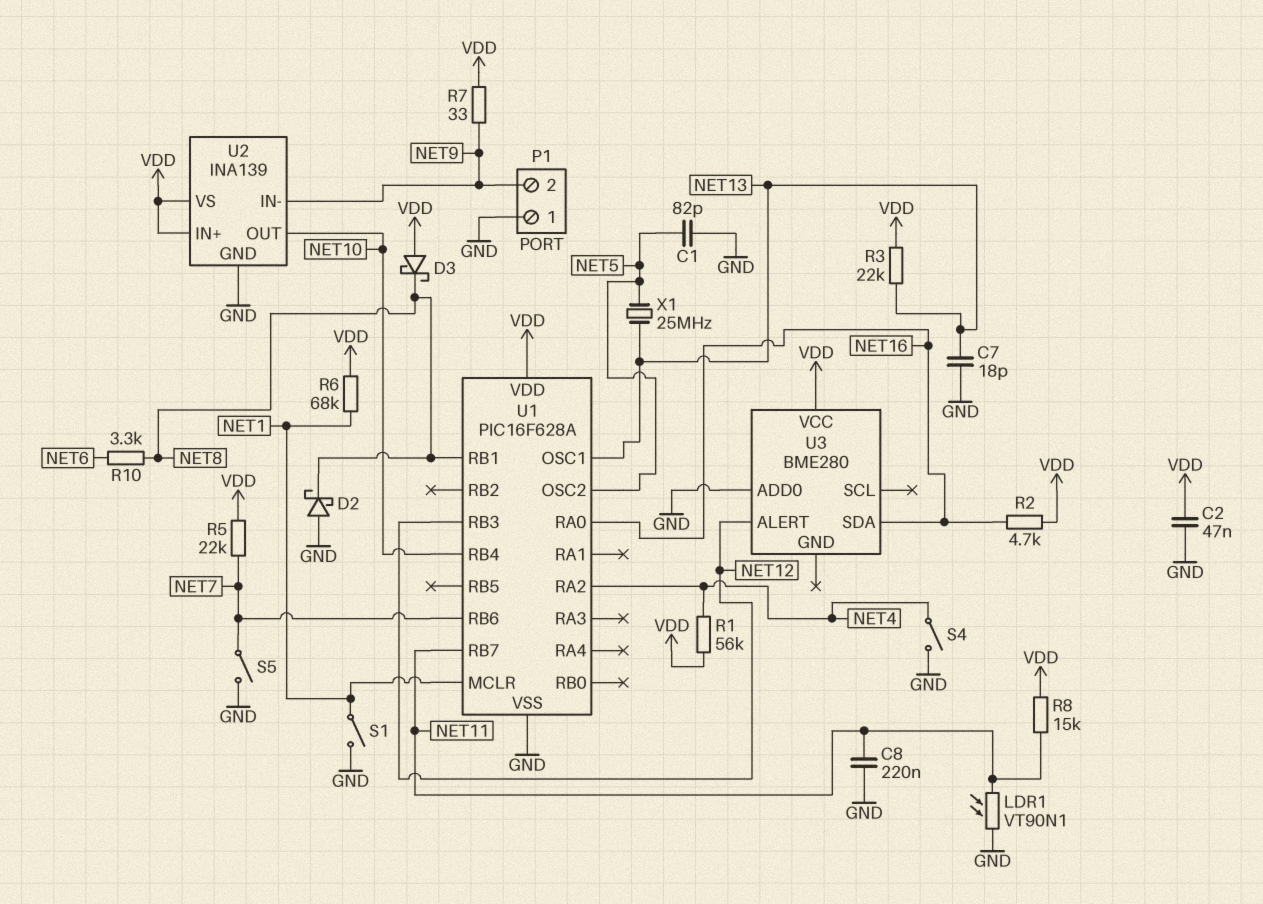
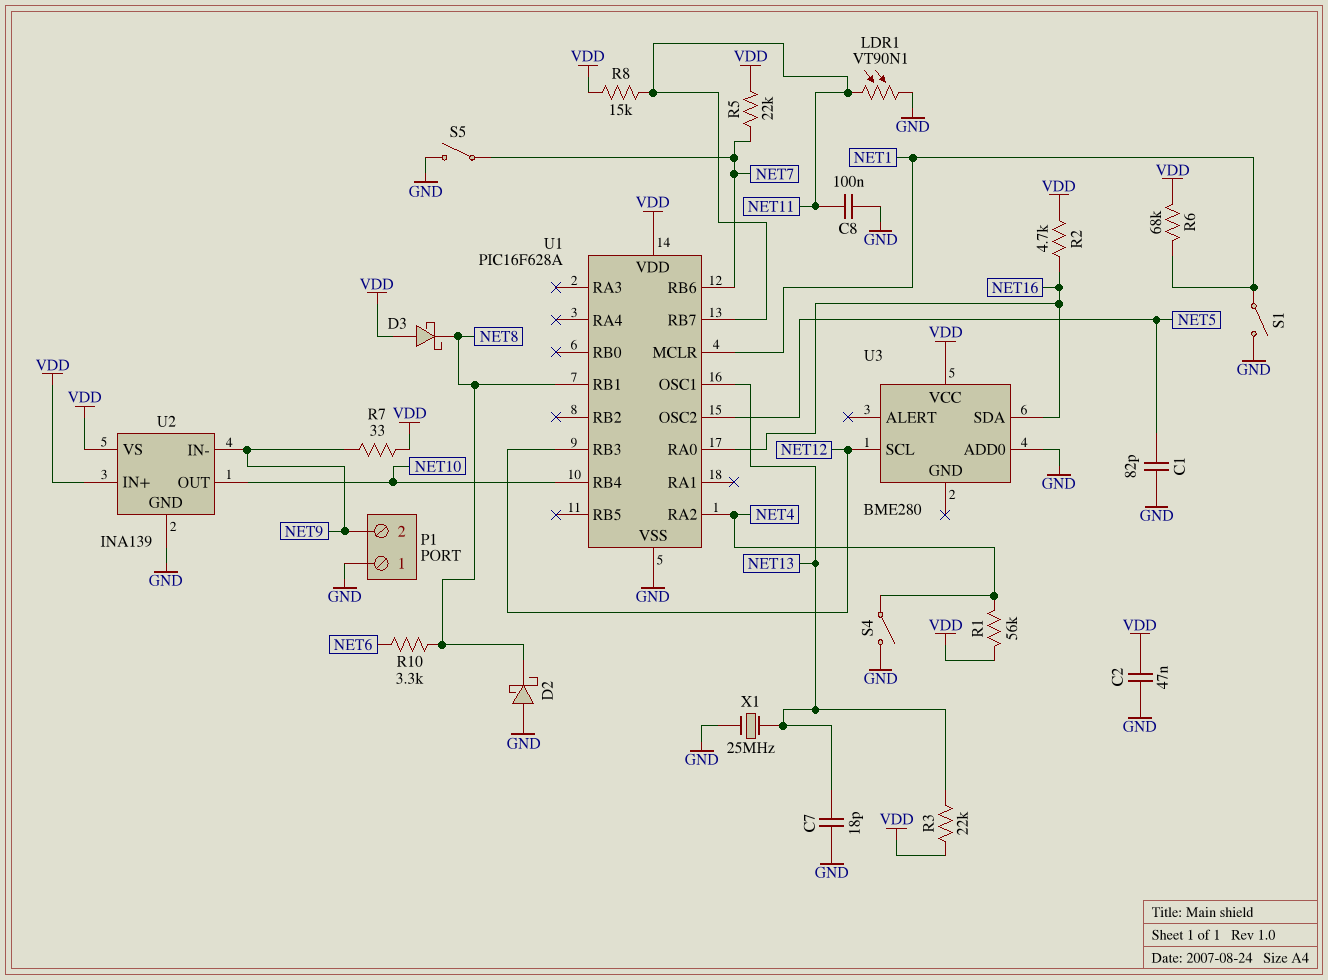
C8: 220nF (GND, NET11) -> 100nF (GND, NET11)
U3 pin ALERT: NET12 -> none
U3 pin SCL: none -> NET12
X1: 25MHz (NET5, NET13) -> 25MHz (GND, NET13)

